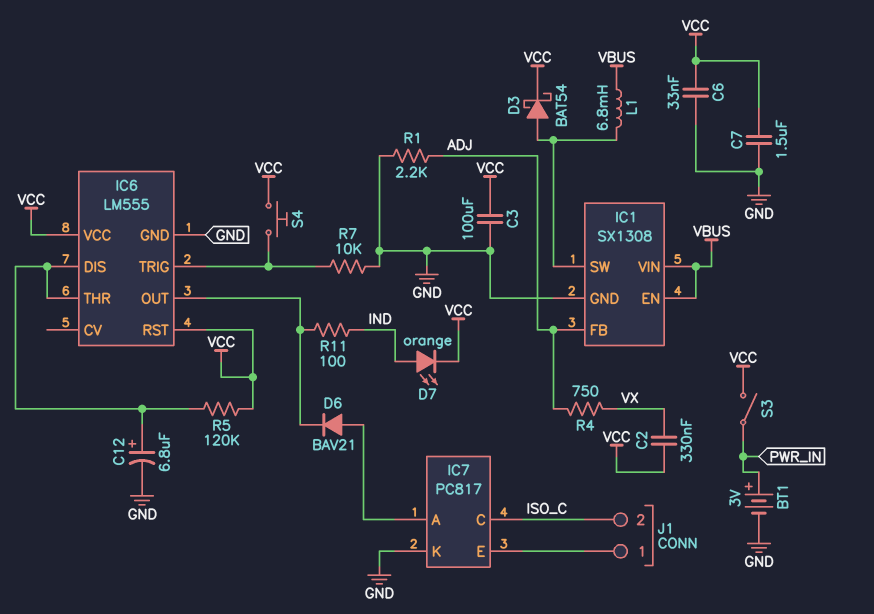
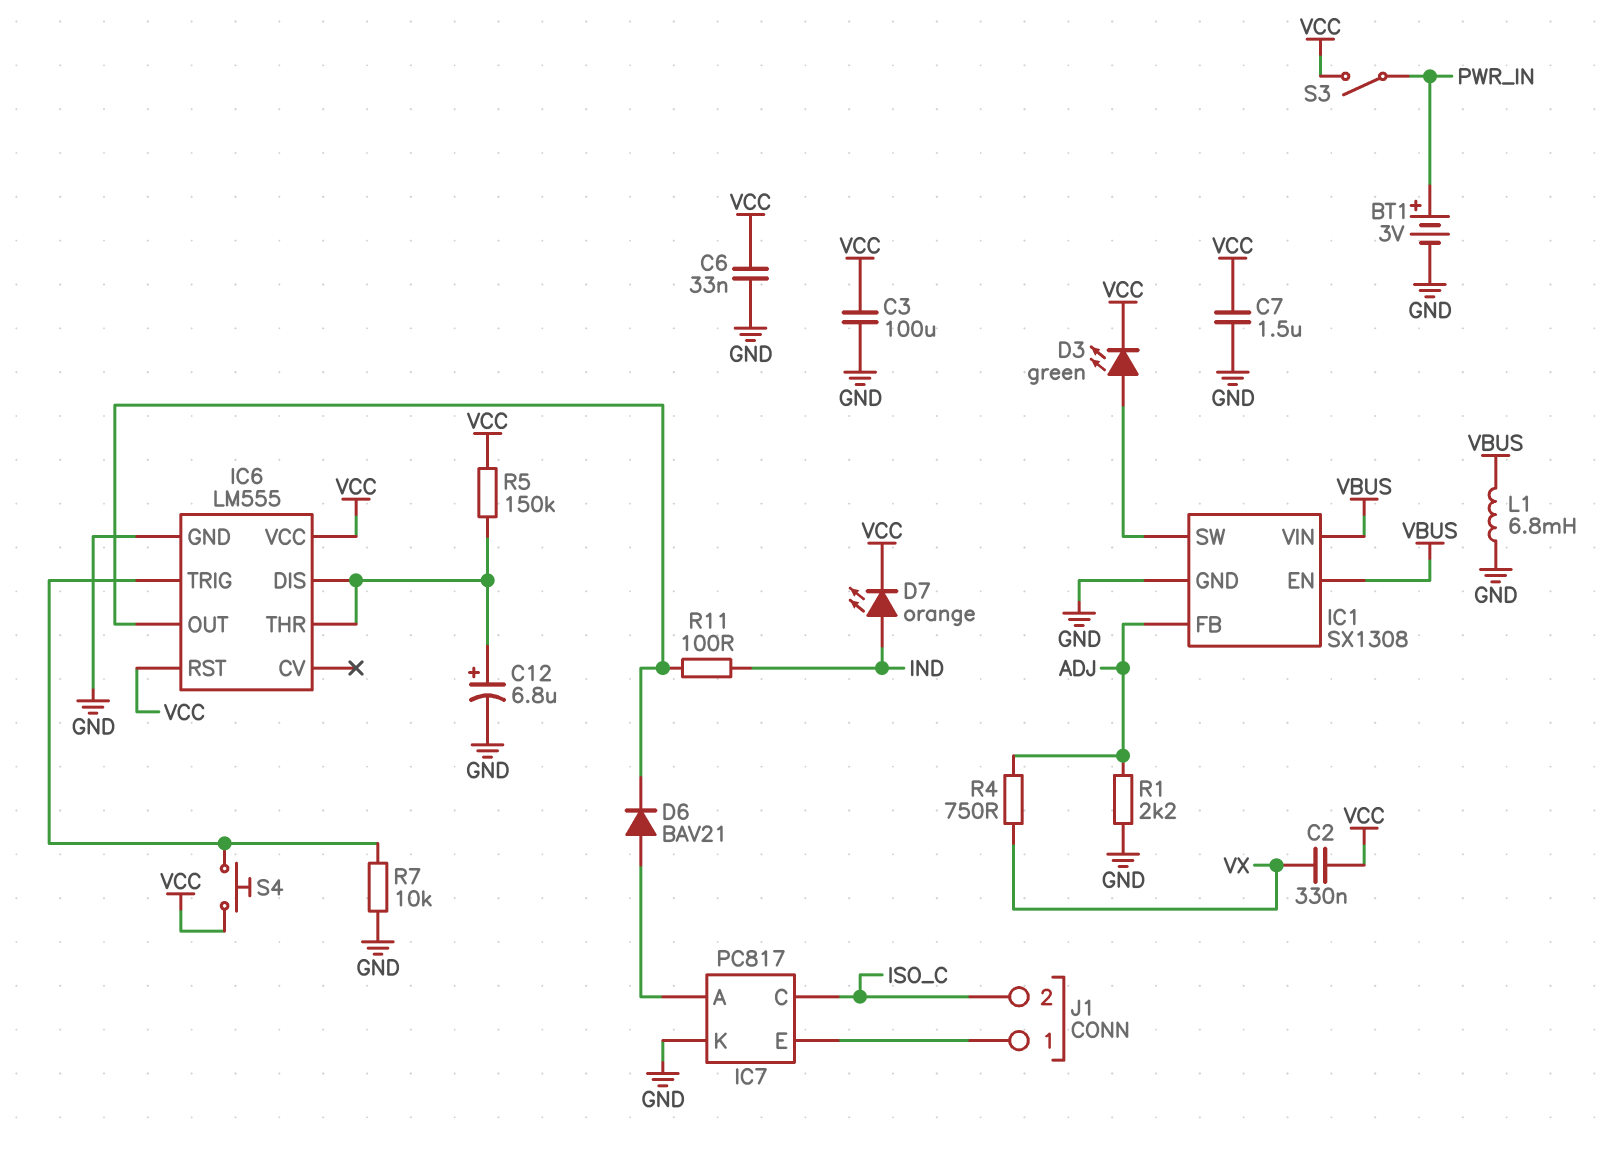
D3: schottky BAT54 (A IC1/SW, K VCC) -> LED green (A IC1/SW, K VCC)
L1: 6.8mH (IC1/SW, VBUS) -> 6.8mH (GND, VBUS)
R5: 120k (IC6/DIS, VCC) -> 150k (IC6/DIS, VCC)

